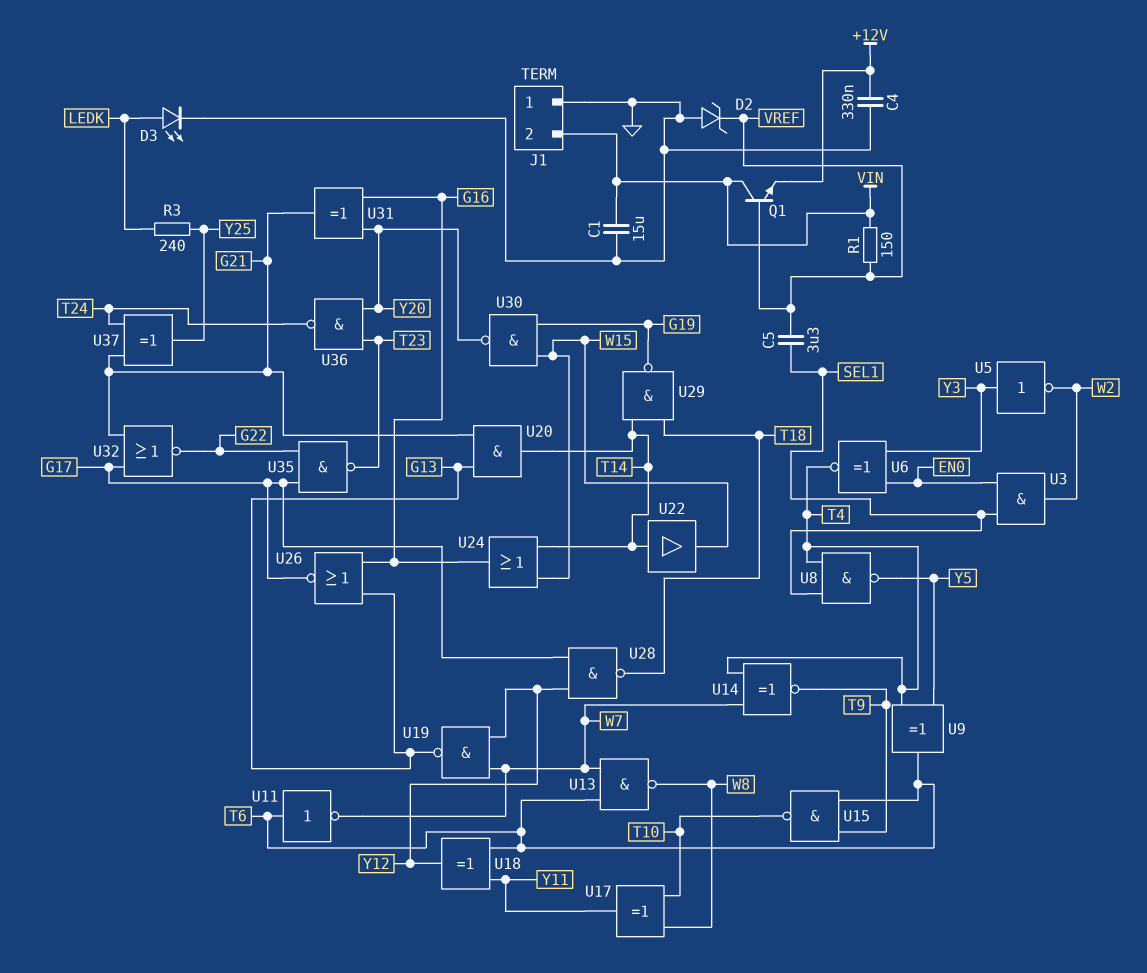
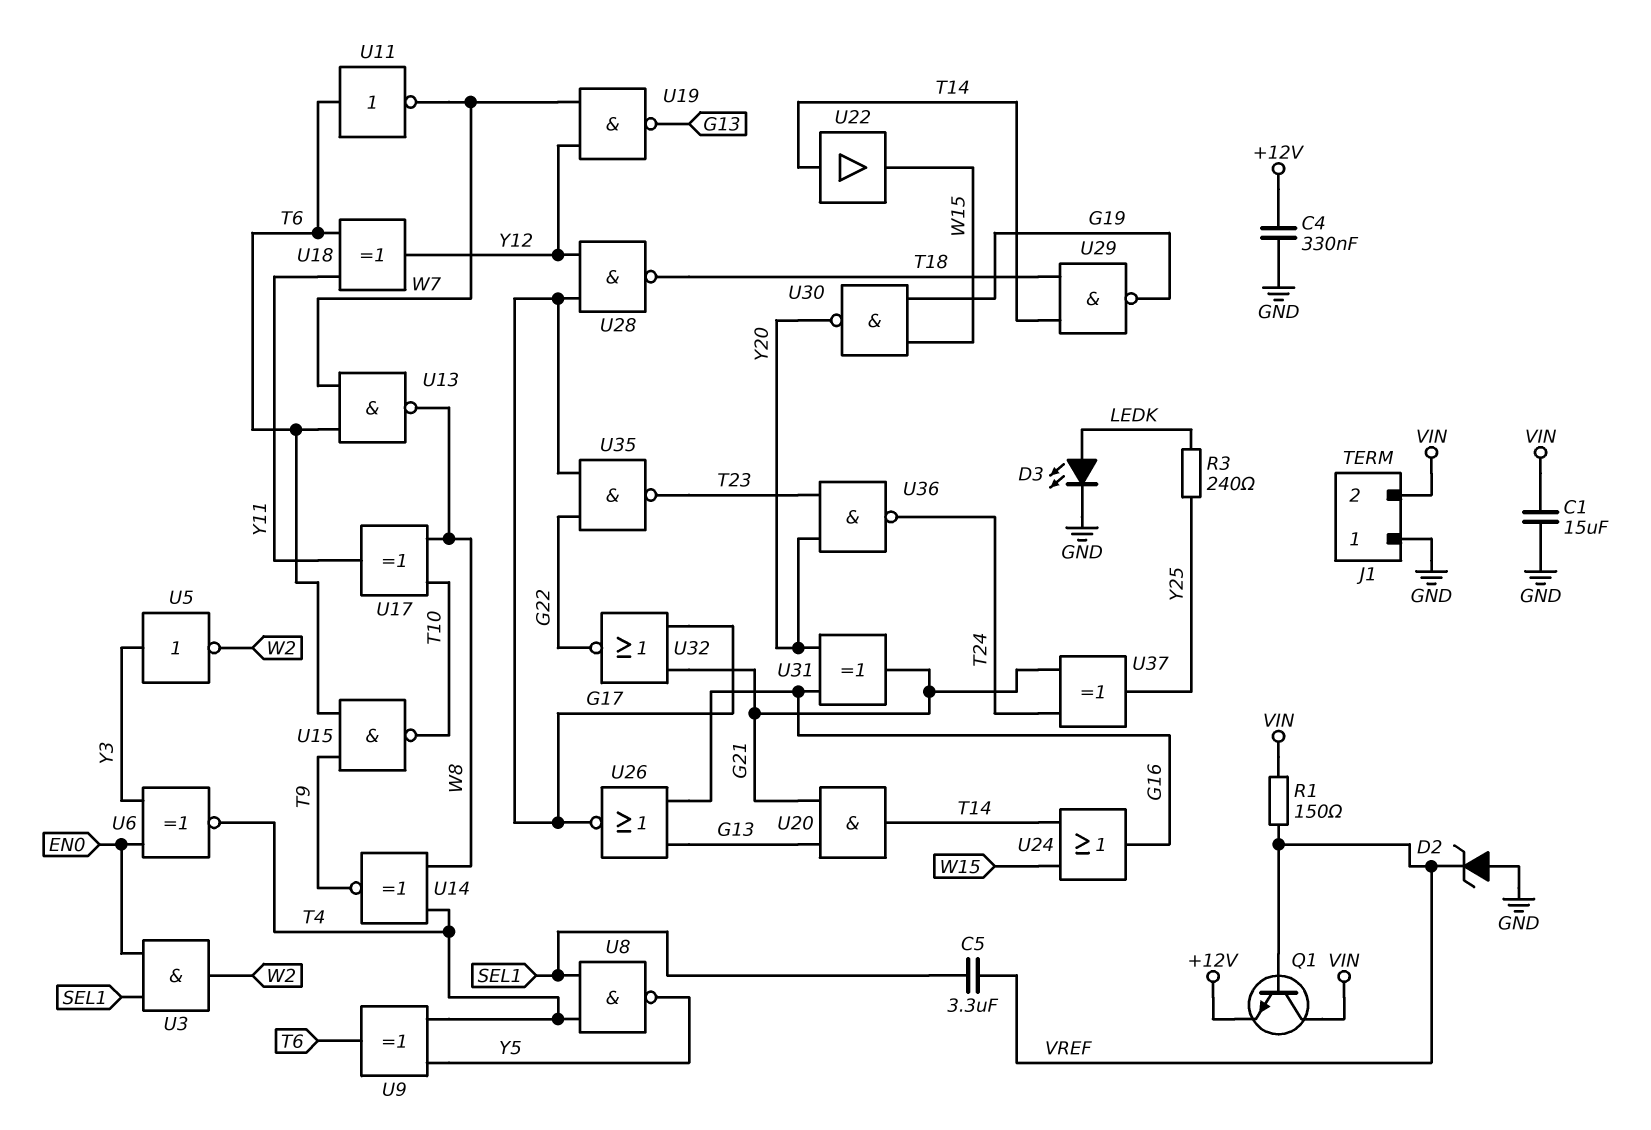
U14: XNOR (in T4, in W7, out T9) -> XNOR (in T4, in W8, out T9)

